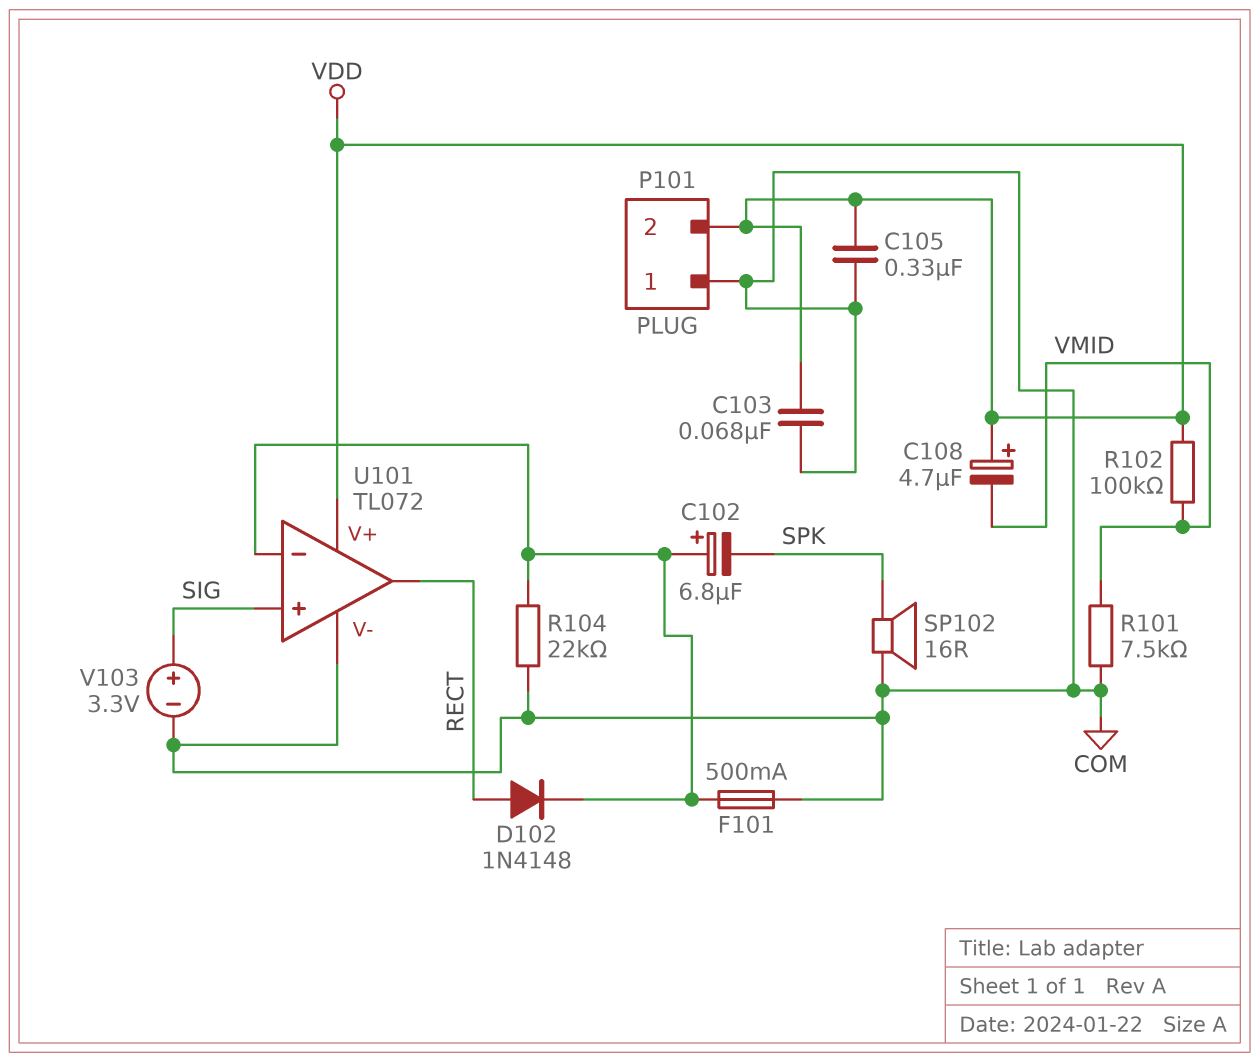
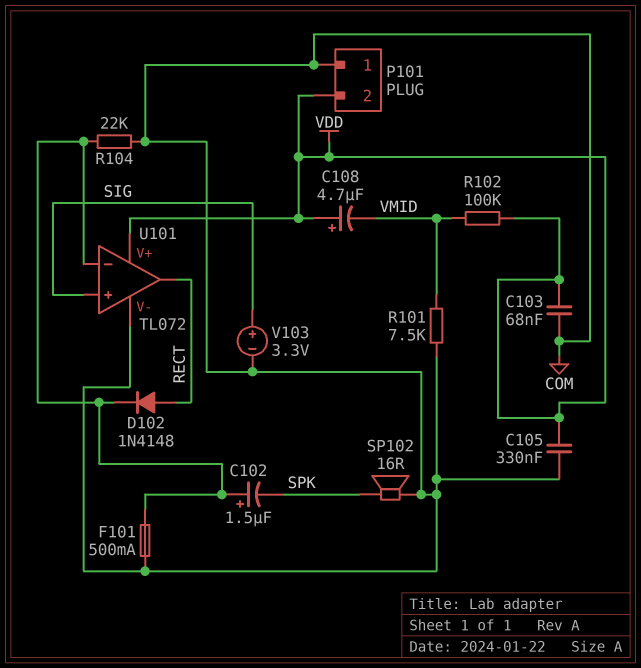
C102: 6.8uF (plus U101/in-, minus SPK) -> 1.5uF (plus U101/in-, minus SPK)

